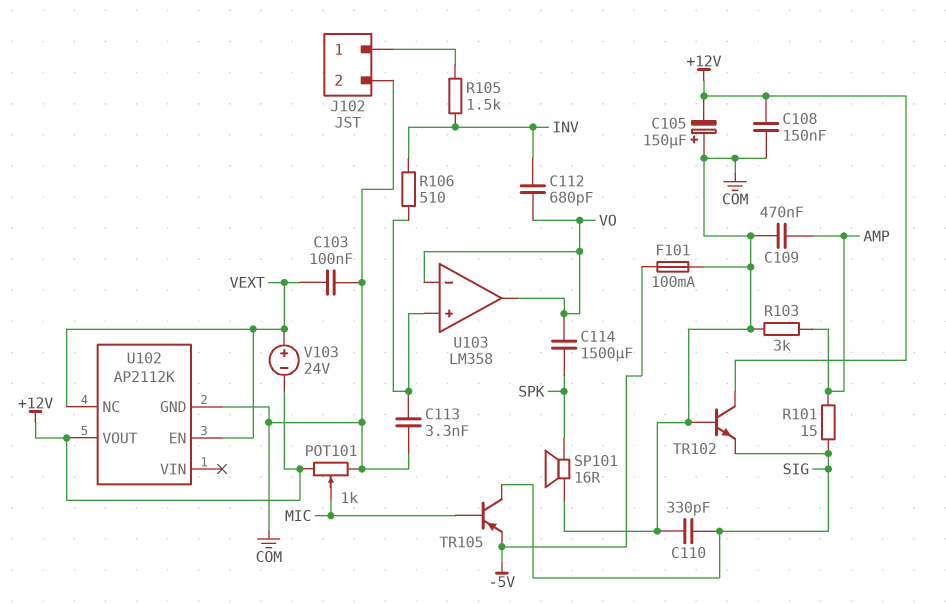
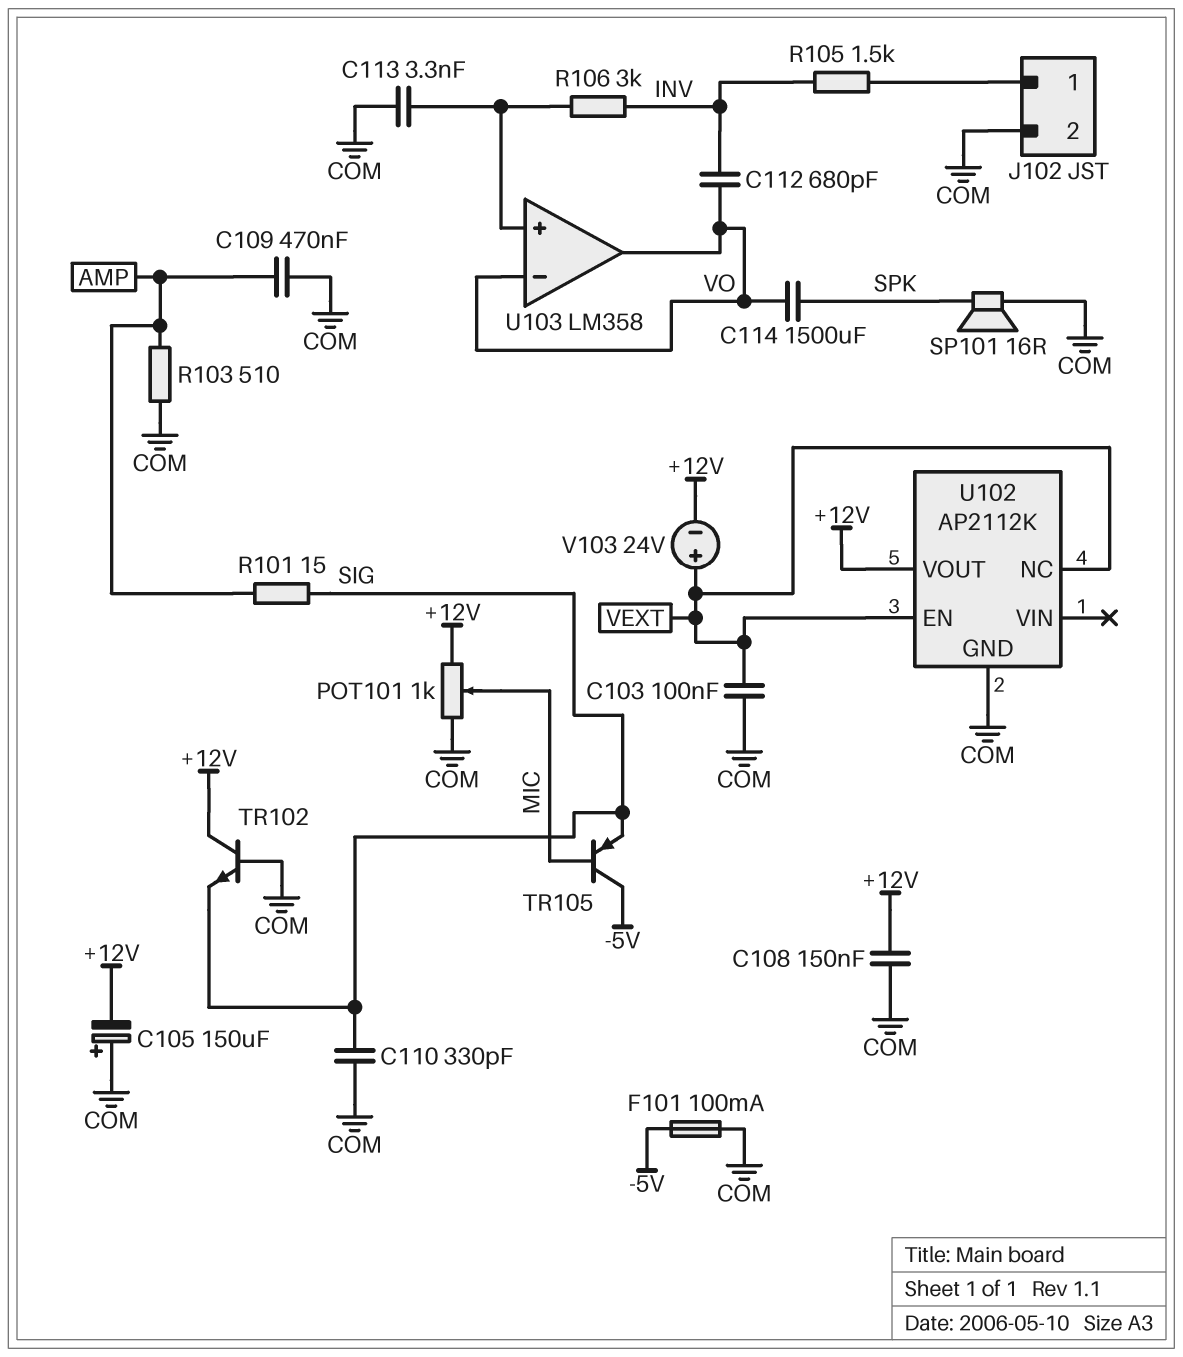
R103: 3k (AMP, COM) -> 510 (AMP, COM)
R106: 510 (INV, U103/in+) -> 3k (INV, U103/in+)
TR105: PNP (B MIC, C SIG, E -5V) -> PNP (B MIC, C -5V, E SIG)

